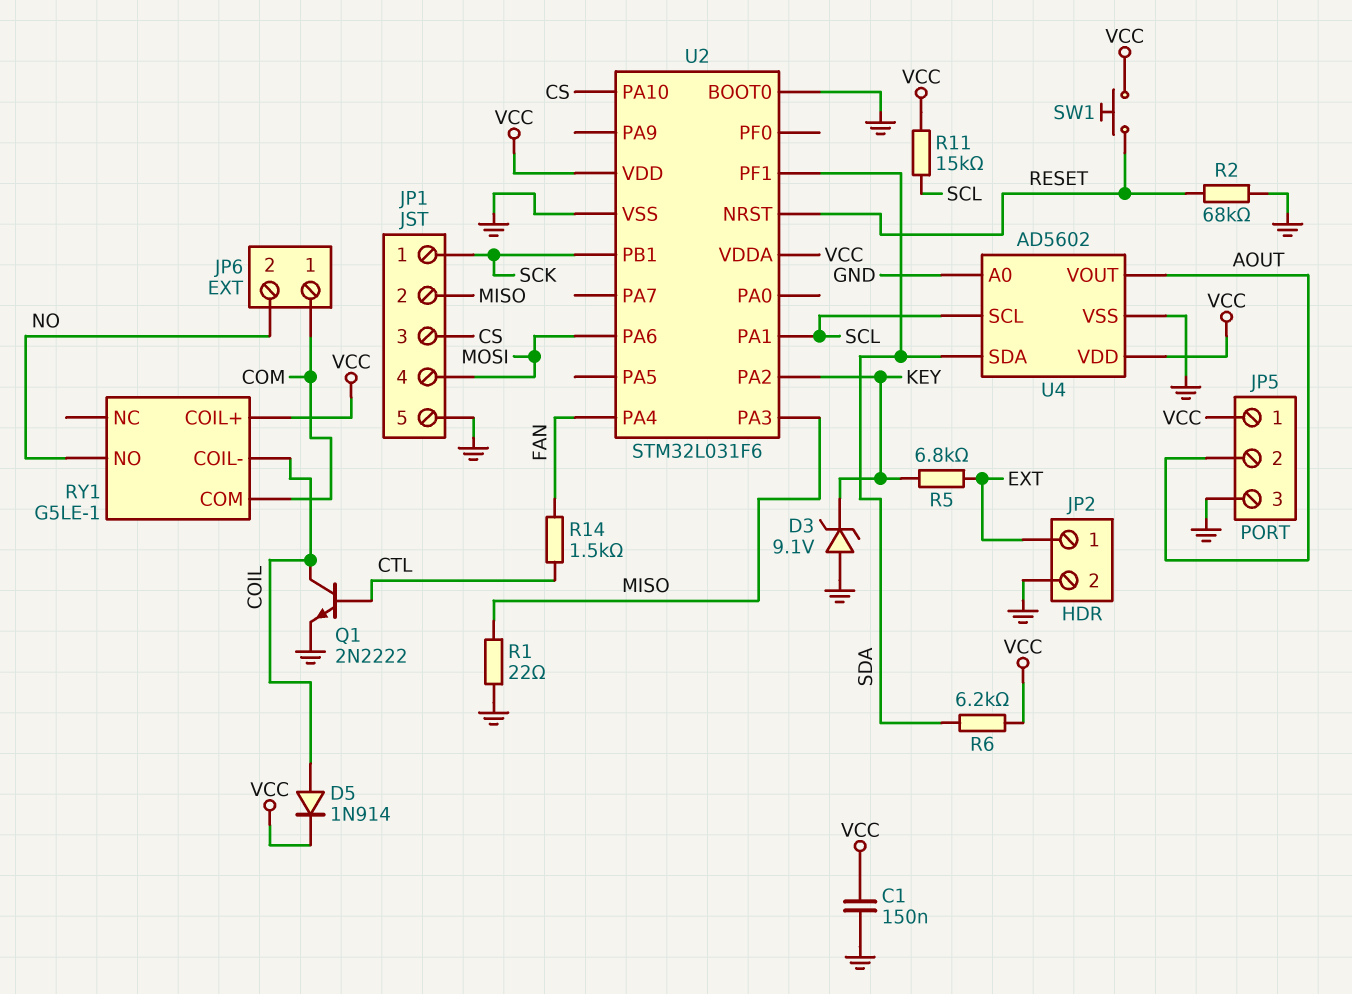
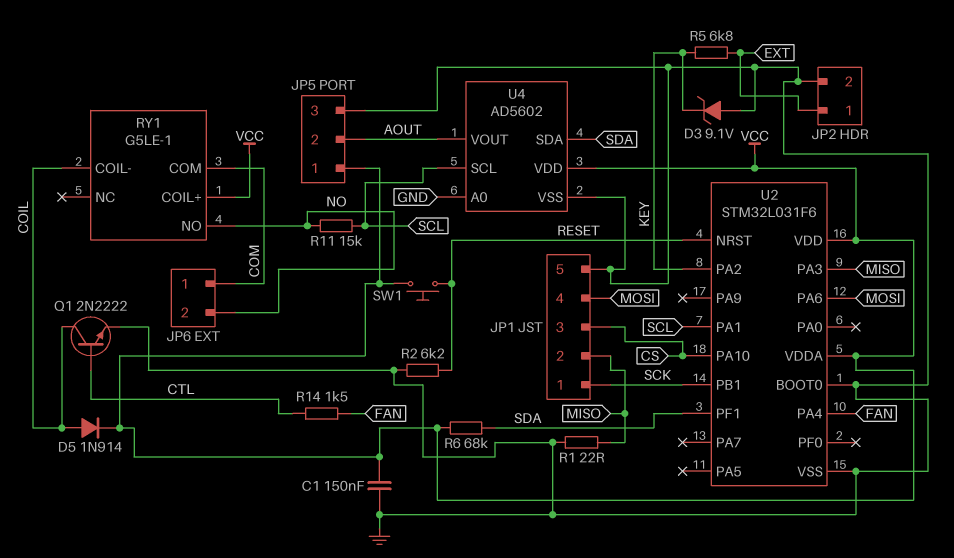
R2: 68k (GND, RESET) -> 6.2k (GND, RESET)
R6: 6.2k (SDA, VCC) -> 68k (SDA, VCC)
R11: 15k (SCL, VCC) -> 15k (NO, SCL)

